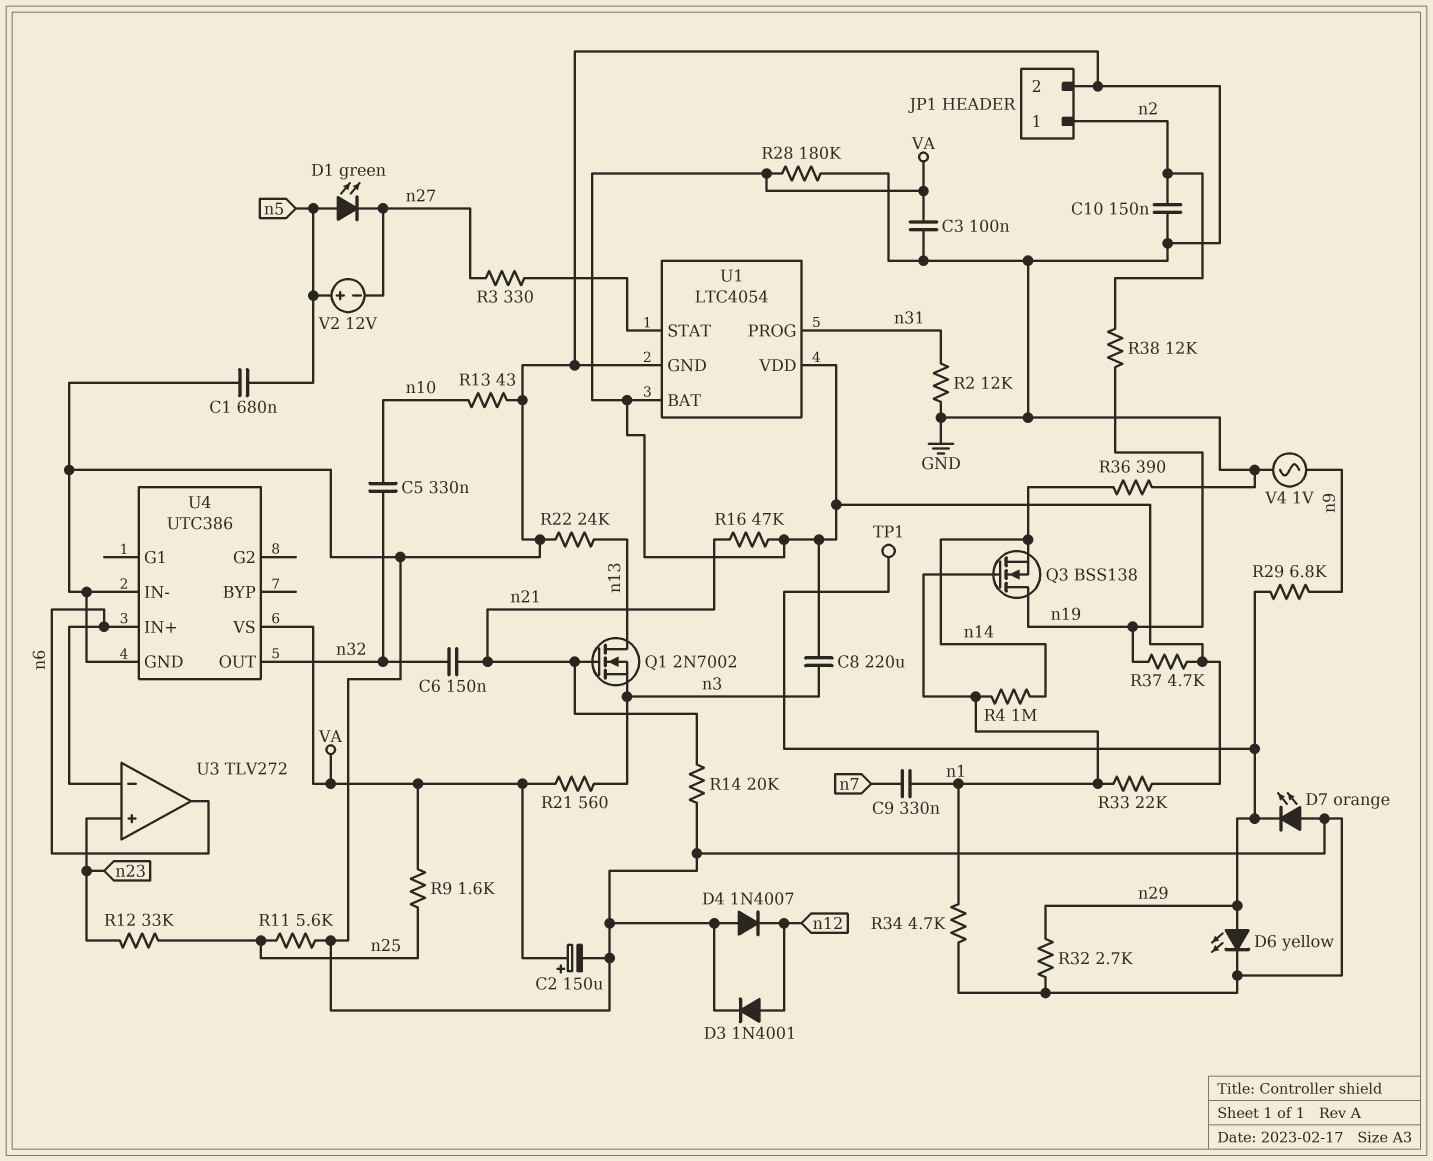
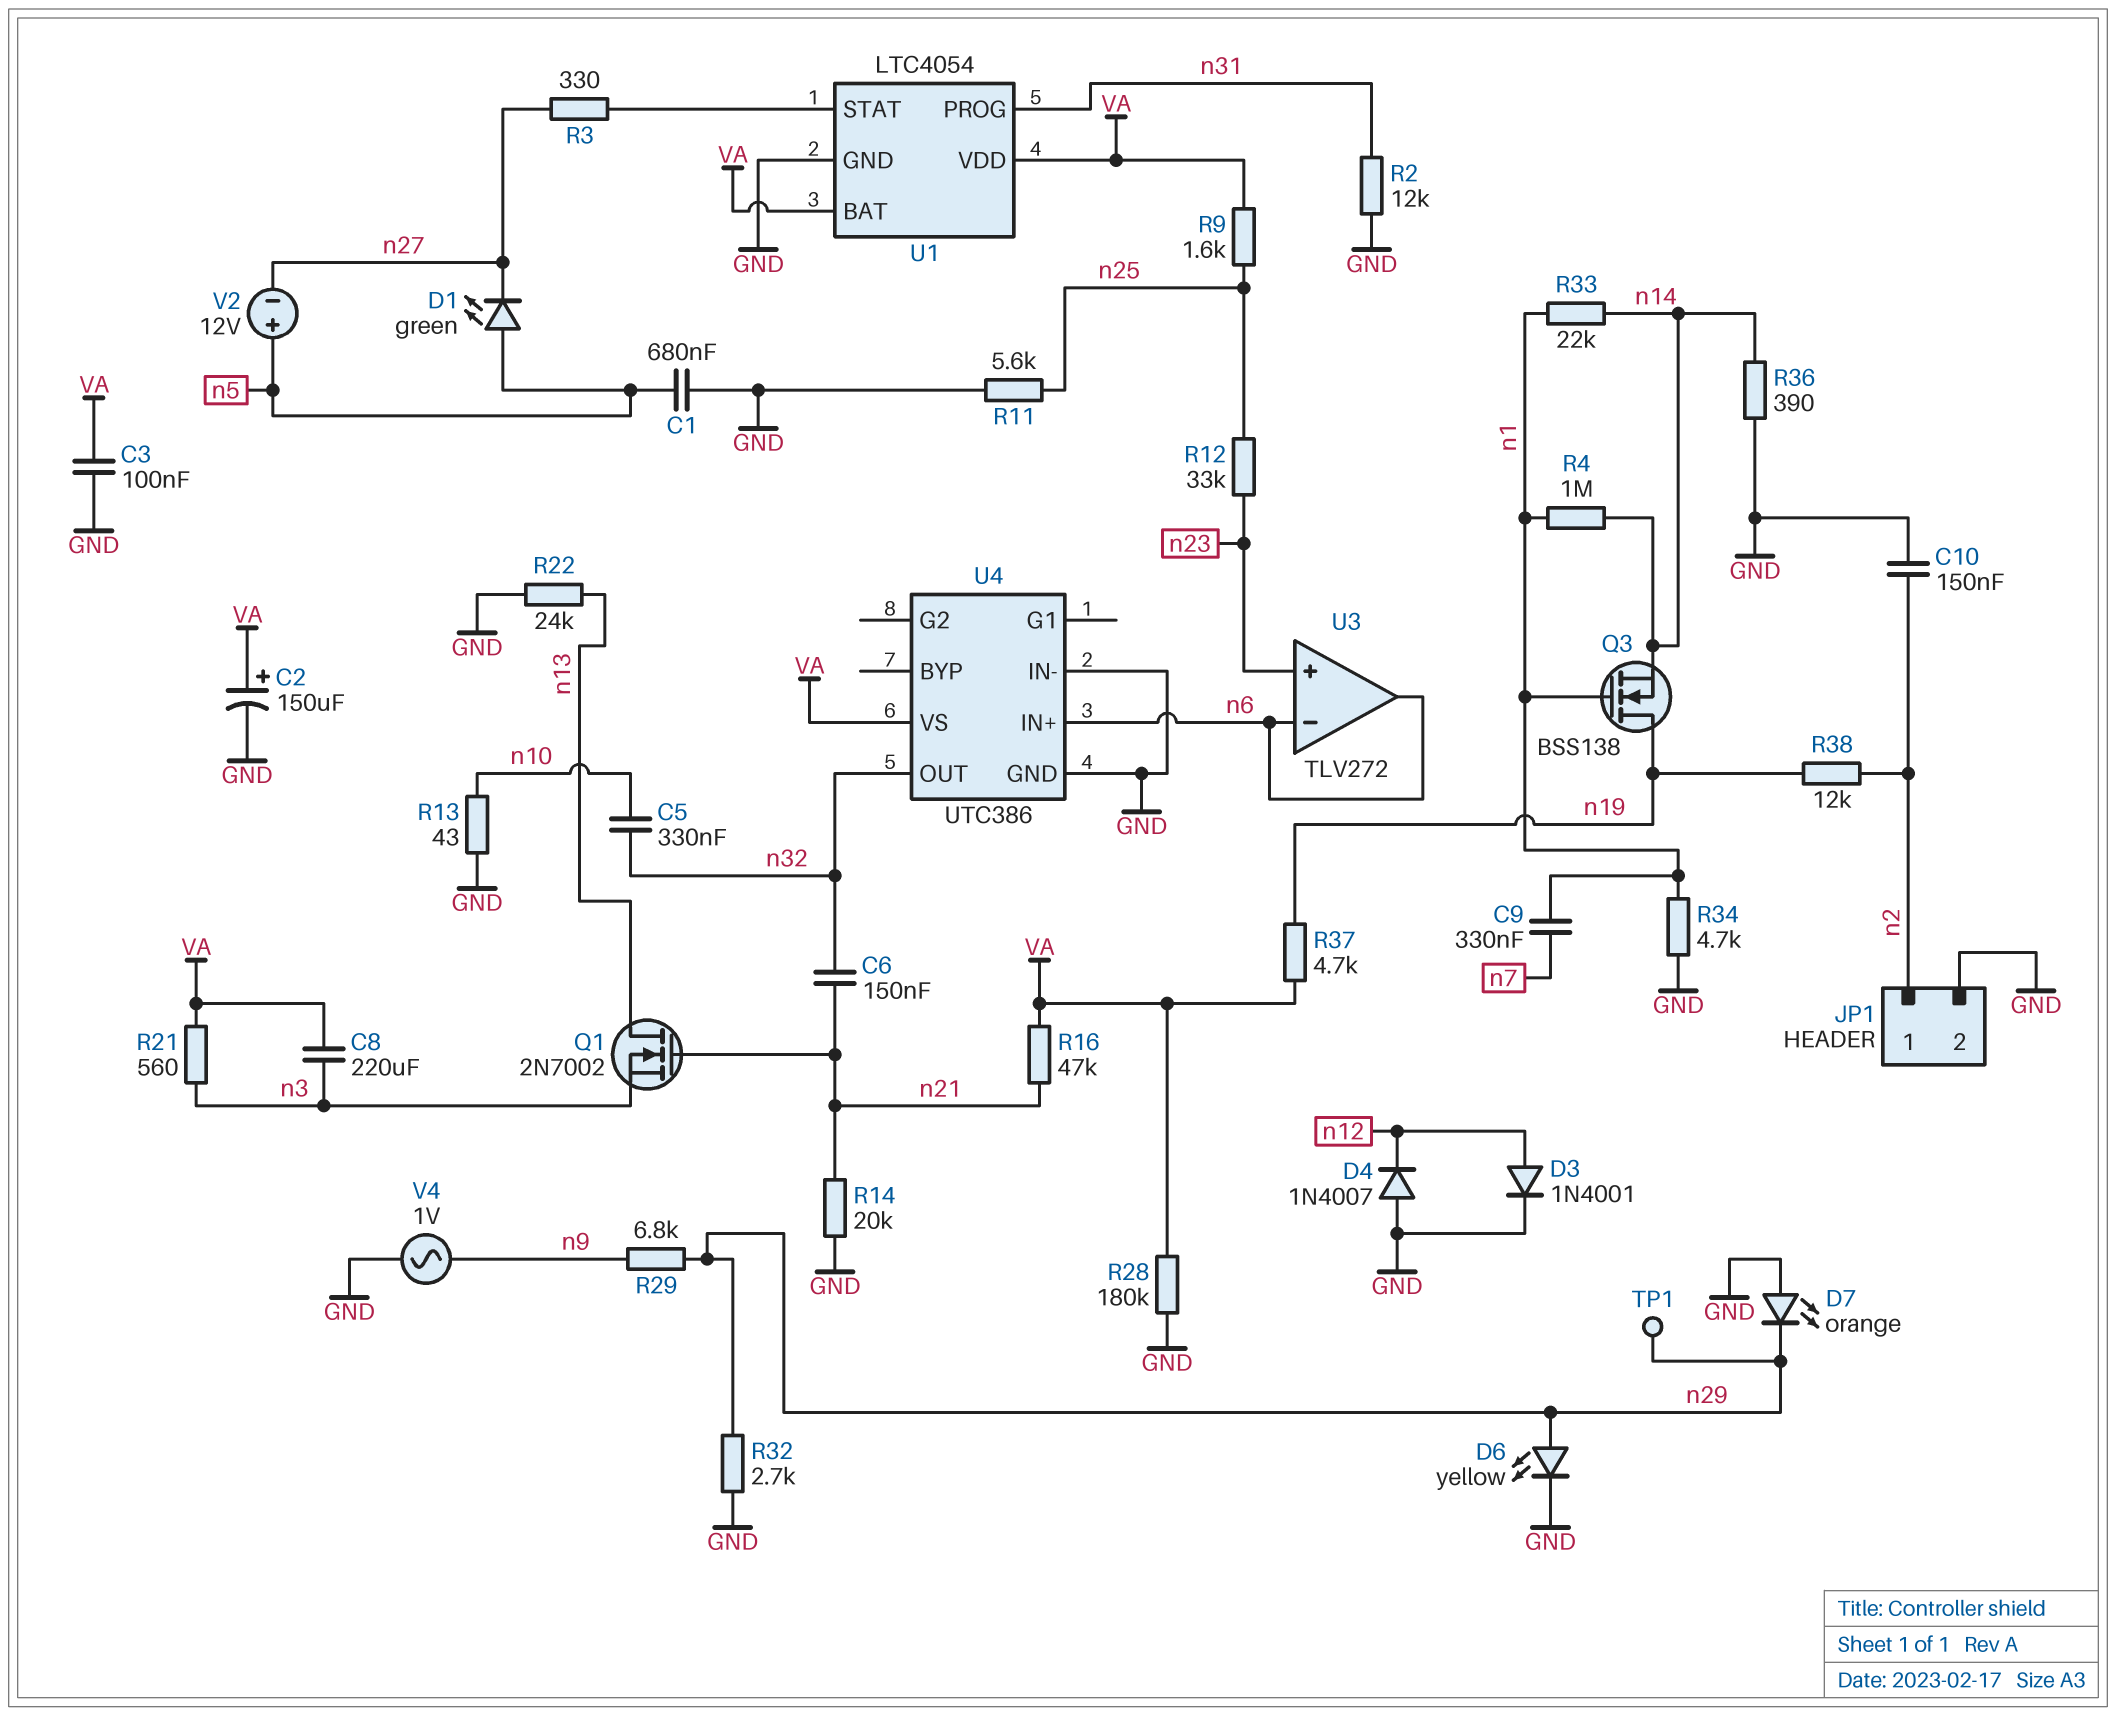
R33: 22k (VA, n1) -> 22k (n1, n14)

